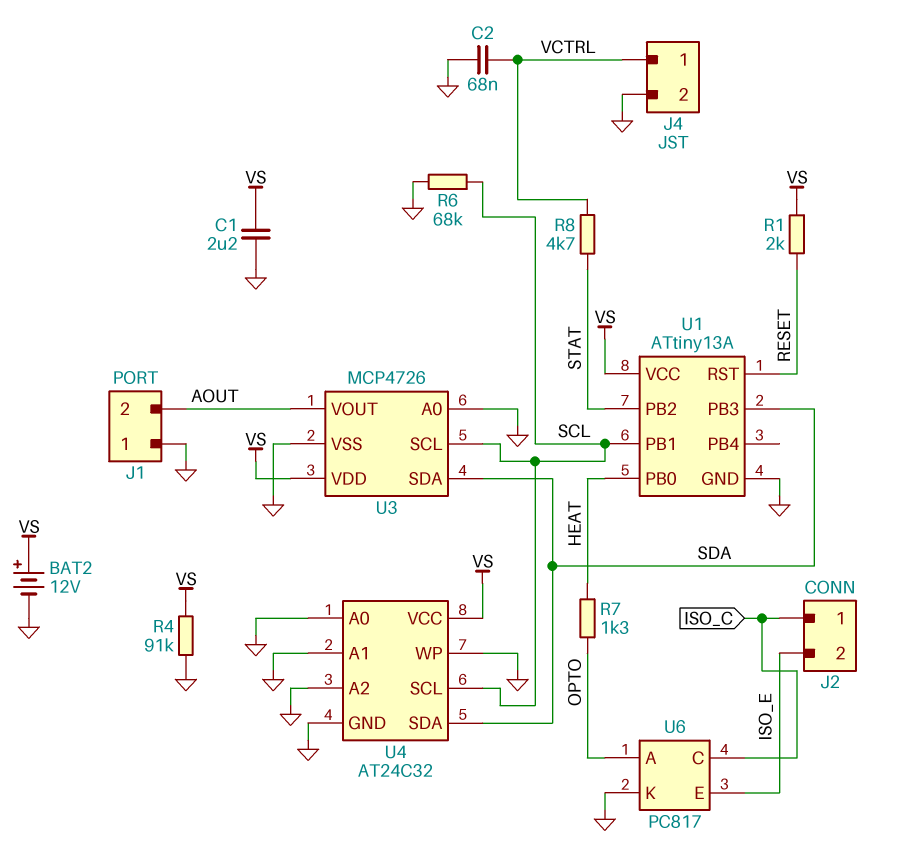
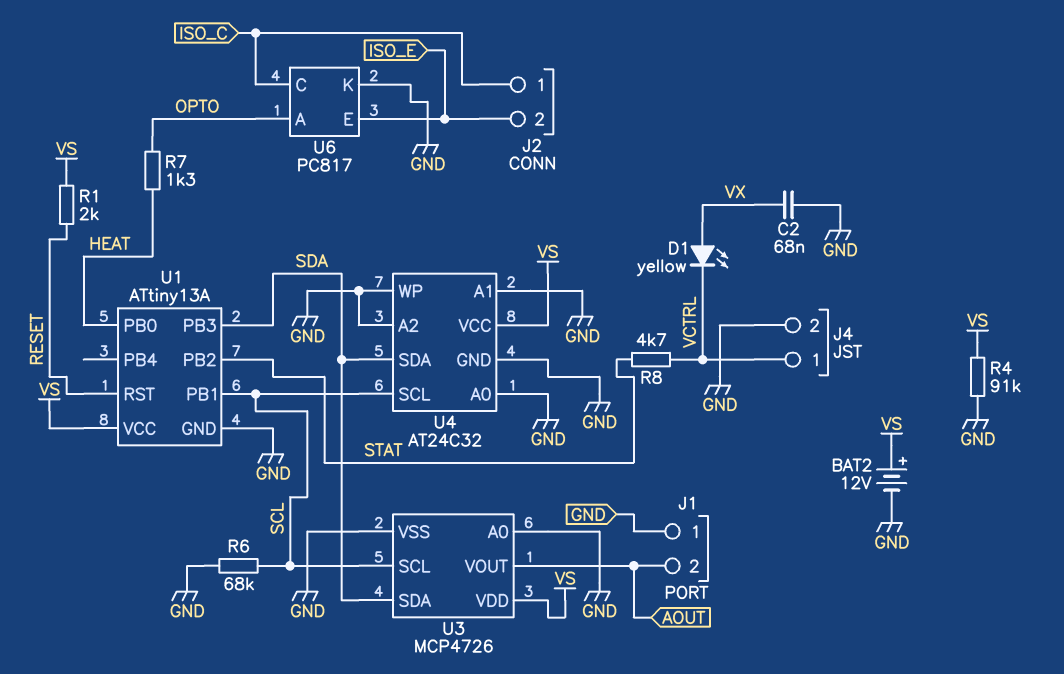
C1: 2.2uF (GND, VS) -> none
C2: 68nF (GND, VCTRL) -> 68nF (GND, VX)
D1: none -> LED yellow (A VX, K VCTRL)

